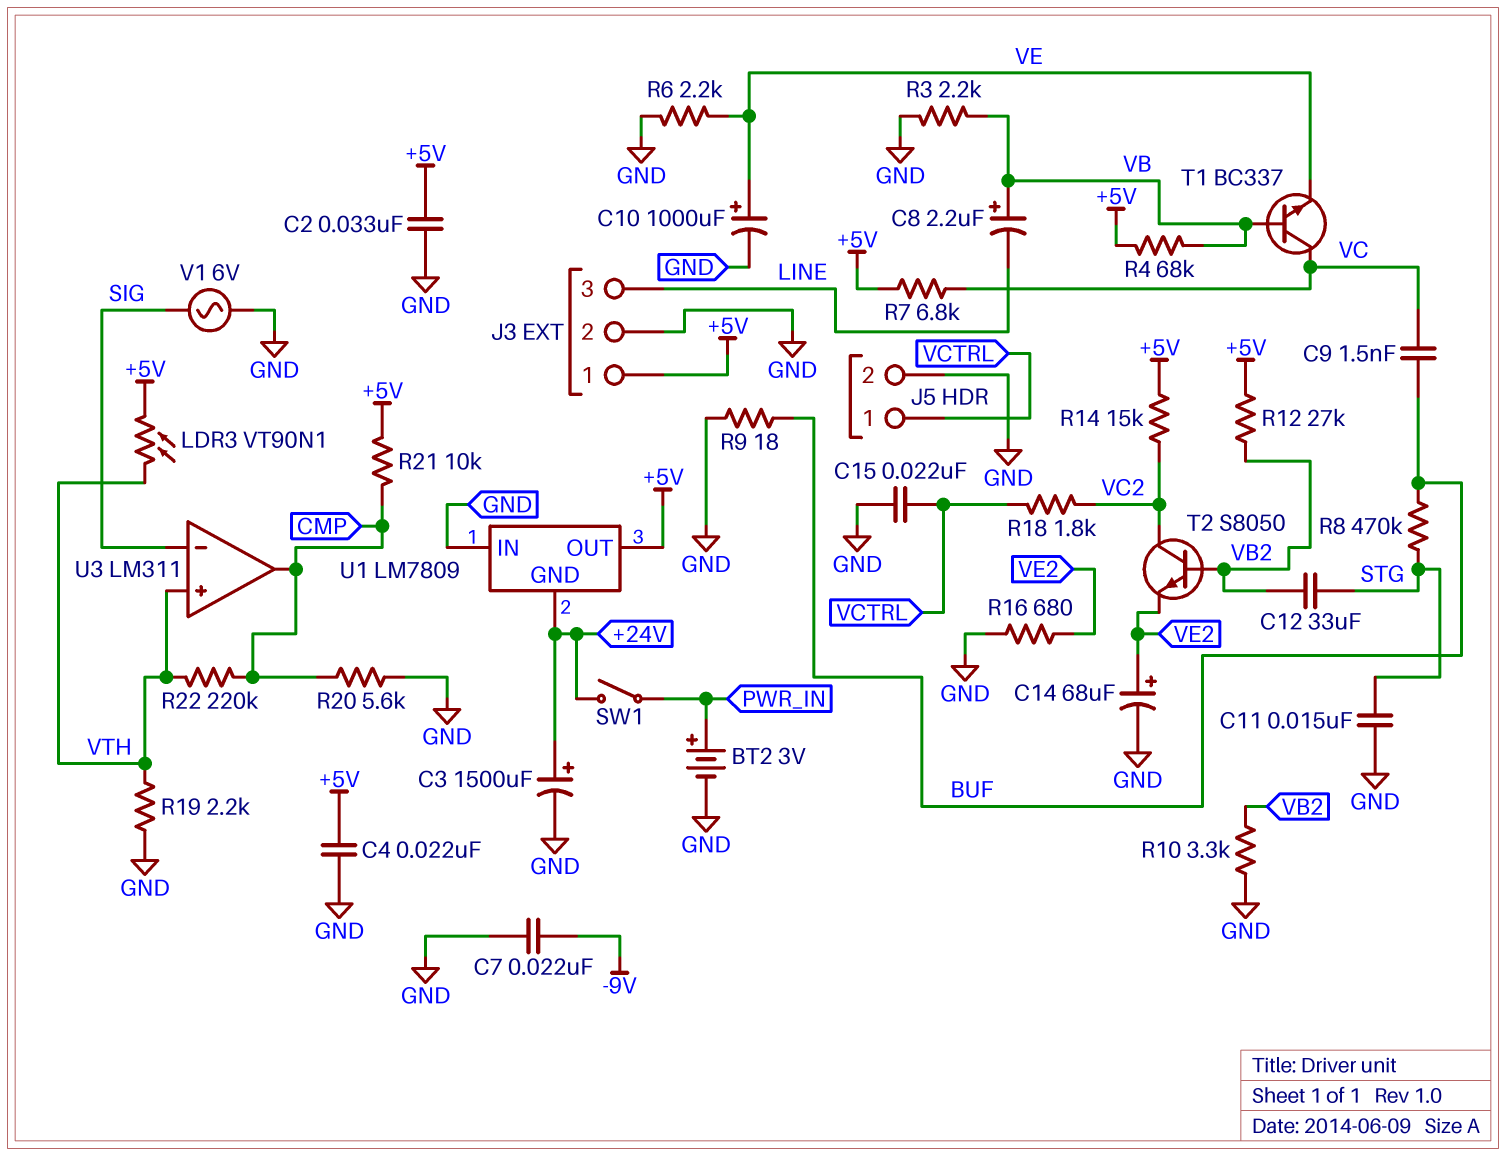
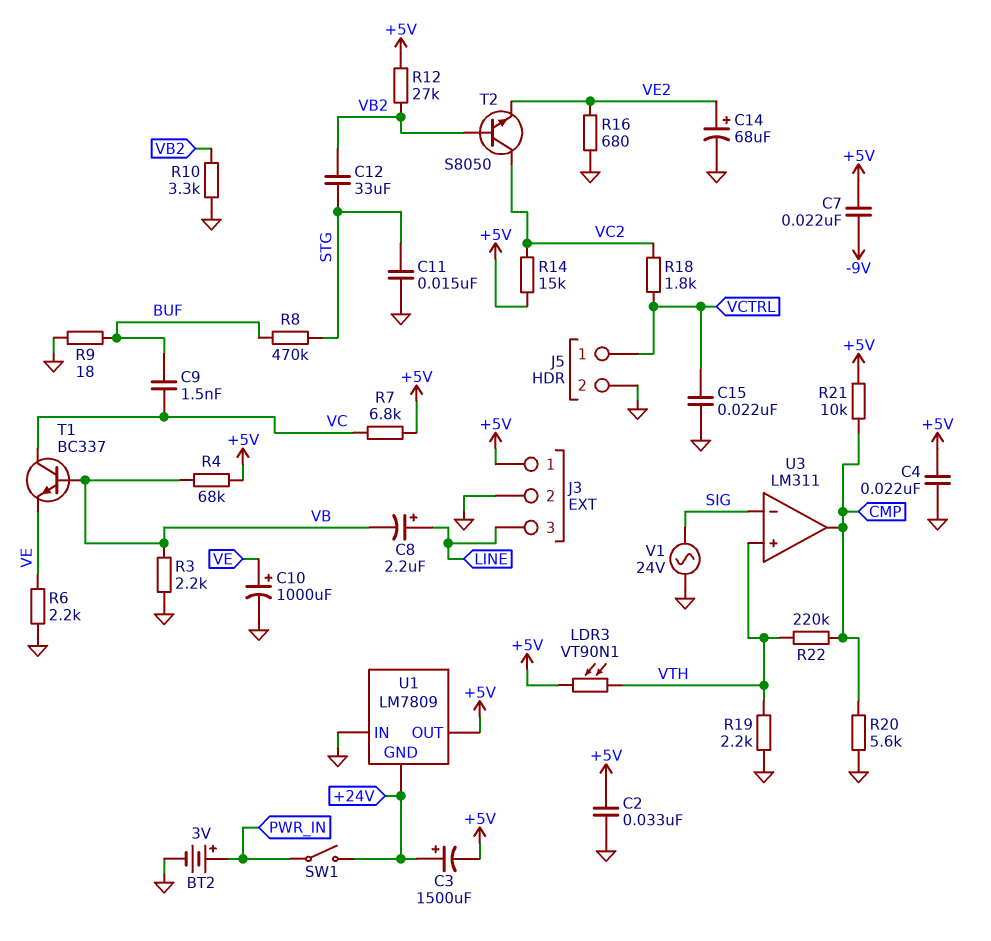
C3: 1500uF (plus +24V, minus GND) -> 1500uF (plus +24V, minus +5V)
C7: 22nF (-9V, GND) -> 22nF (+5V, -9V)
C8: 2.2uF (plus VB, minus LINE) -> 2.2uF (plus LINE, minus VB)
V1: AC 6V (GND, SIG) -> AC 24V (GND, SIG)

